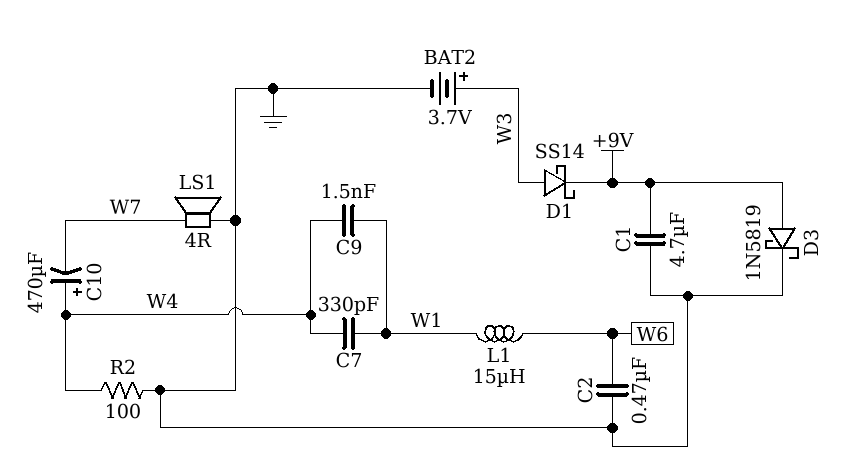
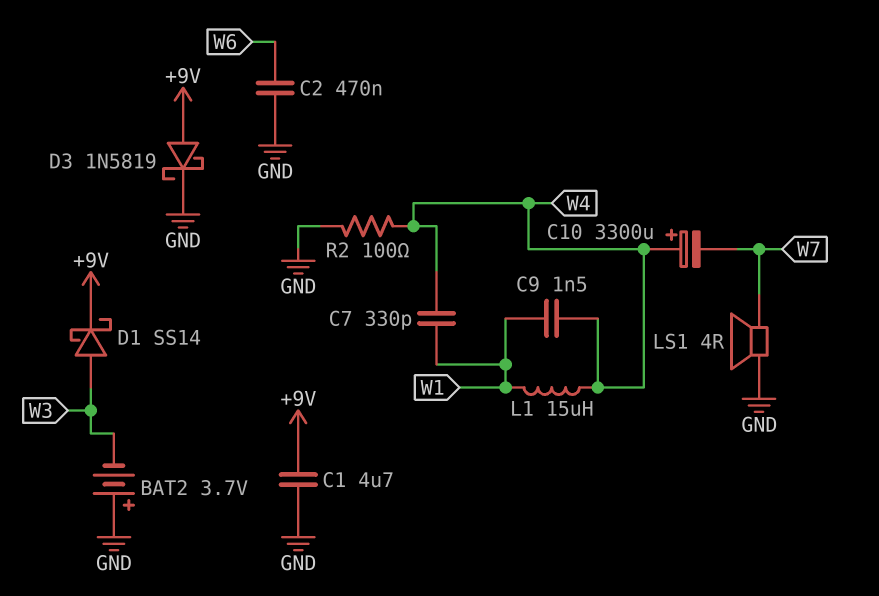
BAT2: 3.7V (plus W3, minus GND) -> 3.7V (plus GND, minus W3)
C10: 470uF (plus W4, minus W7) -> 3300uF (plus W4, minus W7)
L1: 15uH (W1, W6) -> 15uH (W1, W4)

